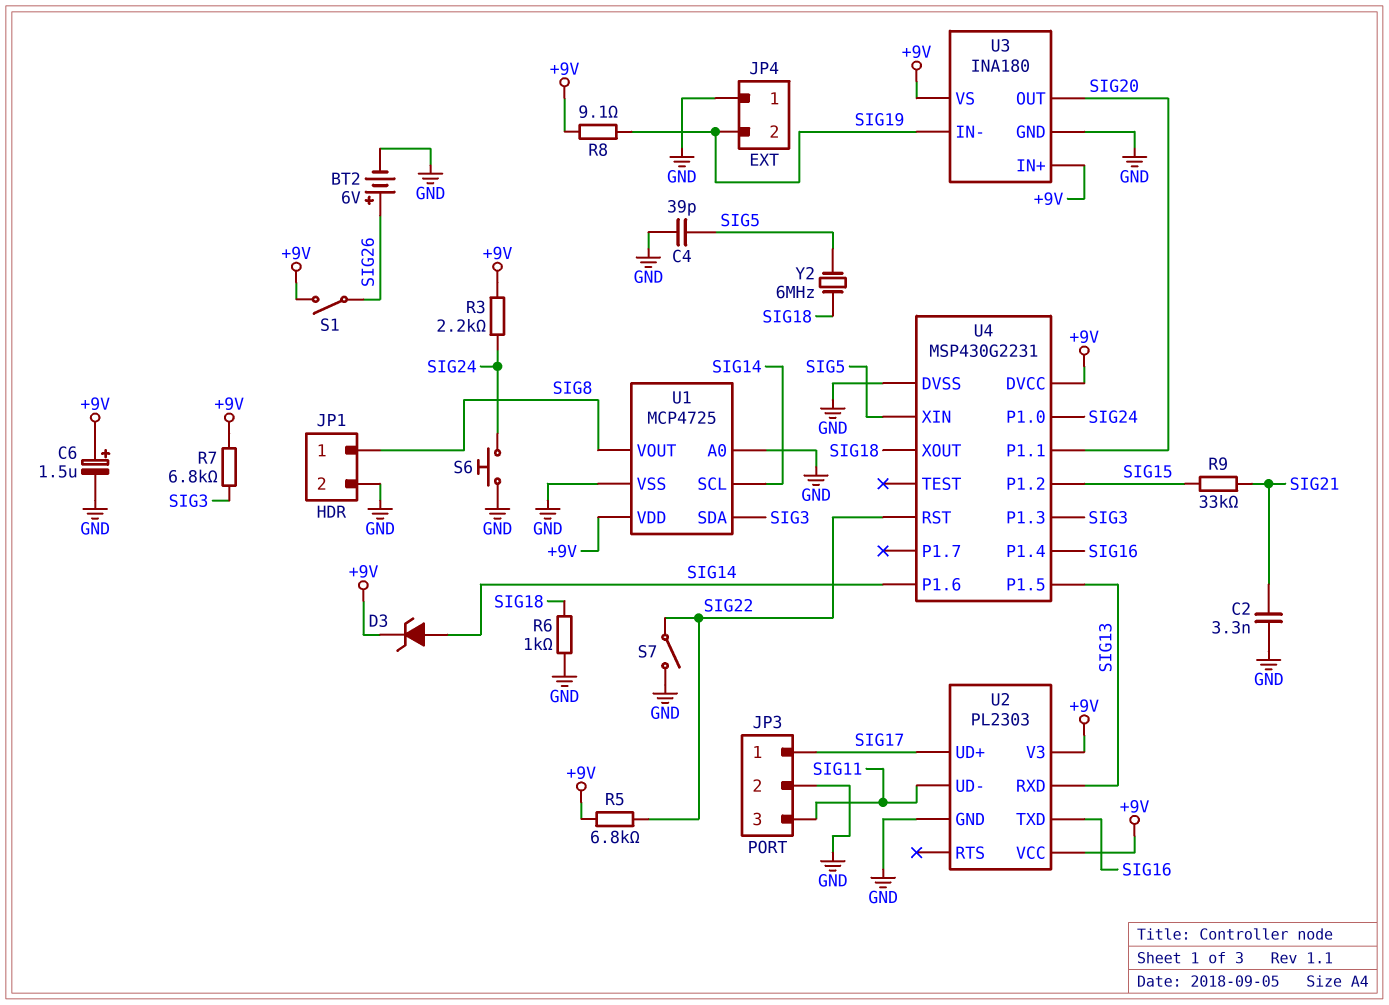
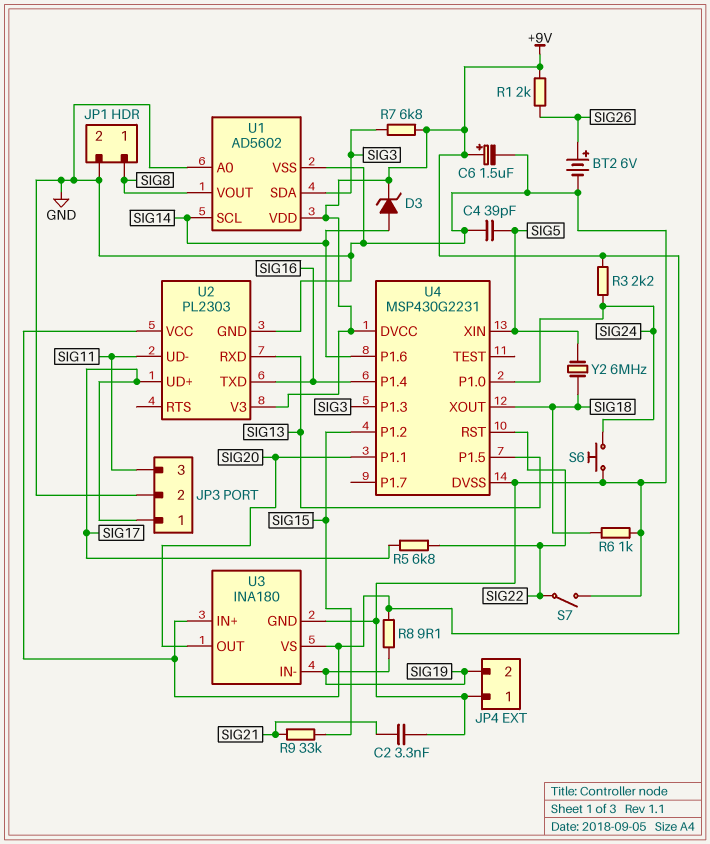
R1: none -> 2k (+9V, SIG26)
R5: 6.8k (+9V, SIG22) -> 6.8k (SIG17, SIG22)
S1: switch (+9V, SIG26) -> none
U1: MCP4725 -> AD5602

